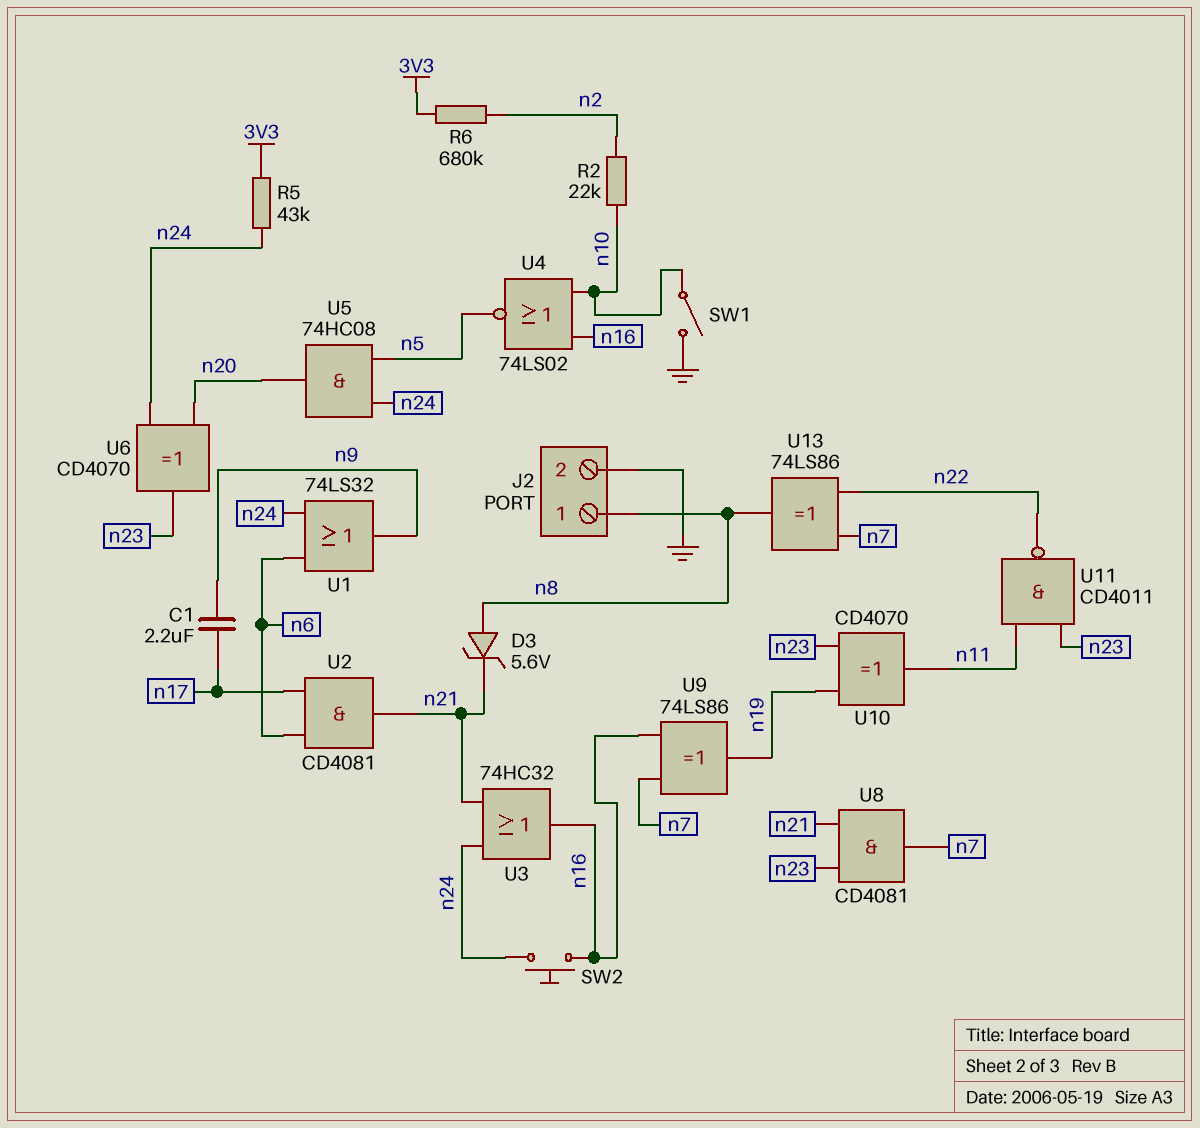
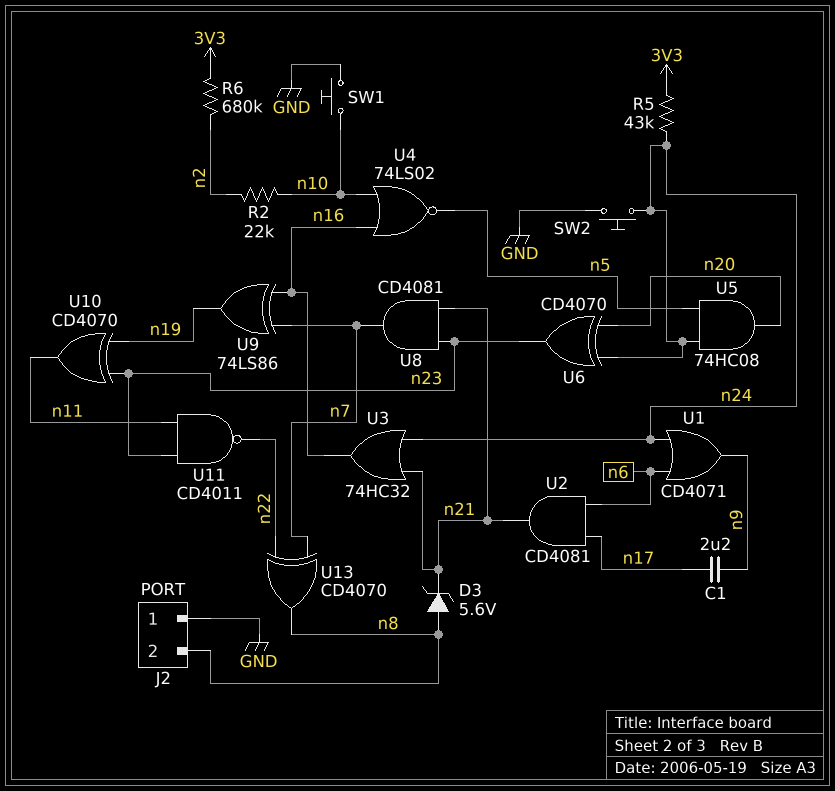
J2 pin 1: n8 -> GND
J2 pin 2: GND -> n8
SW1: switch (GND, n10) -> button (GND, n10)
SW2: button (n16, n24) -> button (GND, n24)
U1: OR 74LS32 (in n6, in n24, out n9) -> OR CD4071 (in n6, in n24, out n9)
U13: XOR 74LS86 (in n7, in n22, out n8) -> XOR CD4070 (in n7, in n22, out n8)

